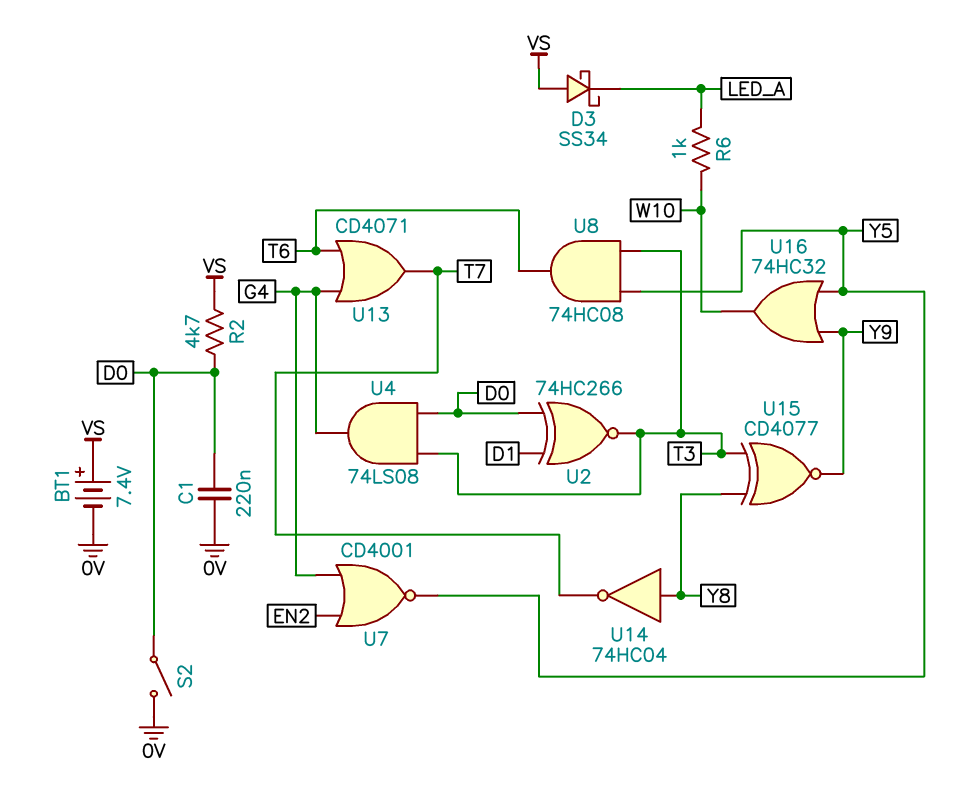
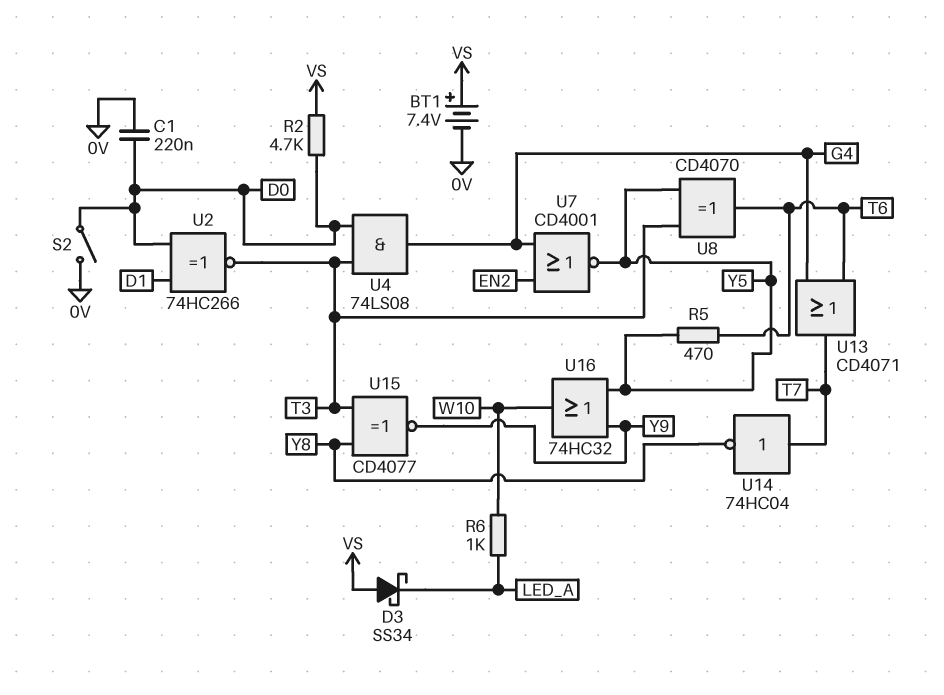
R5: none -> 470 (T6, Y5)
U8: AND 74HC08 (in T3, in Y5, out T6) -> XOR CD4070 (in T3, in Y5, out T6)
U14: NOT 74HC04 (in Y8, out T7) -> NOT 74HC04 (in T7, out Y8)

